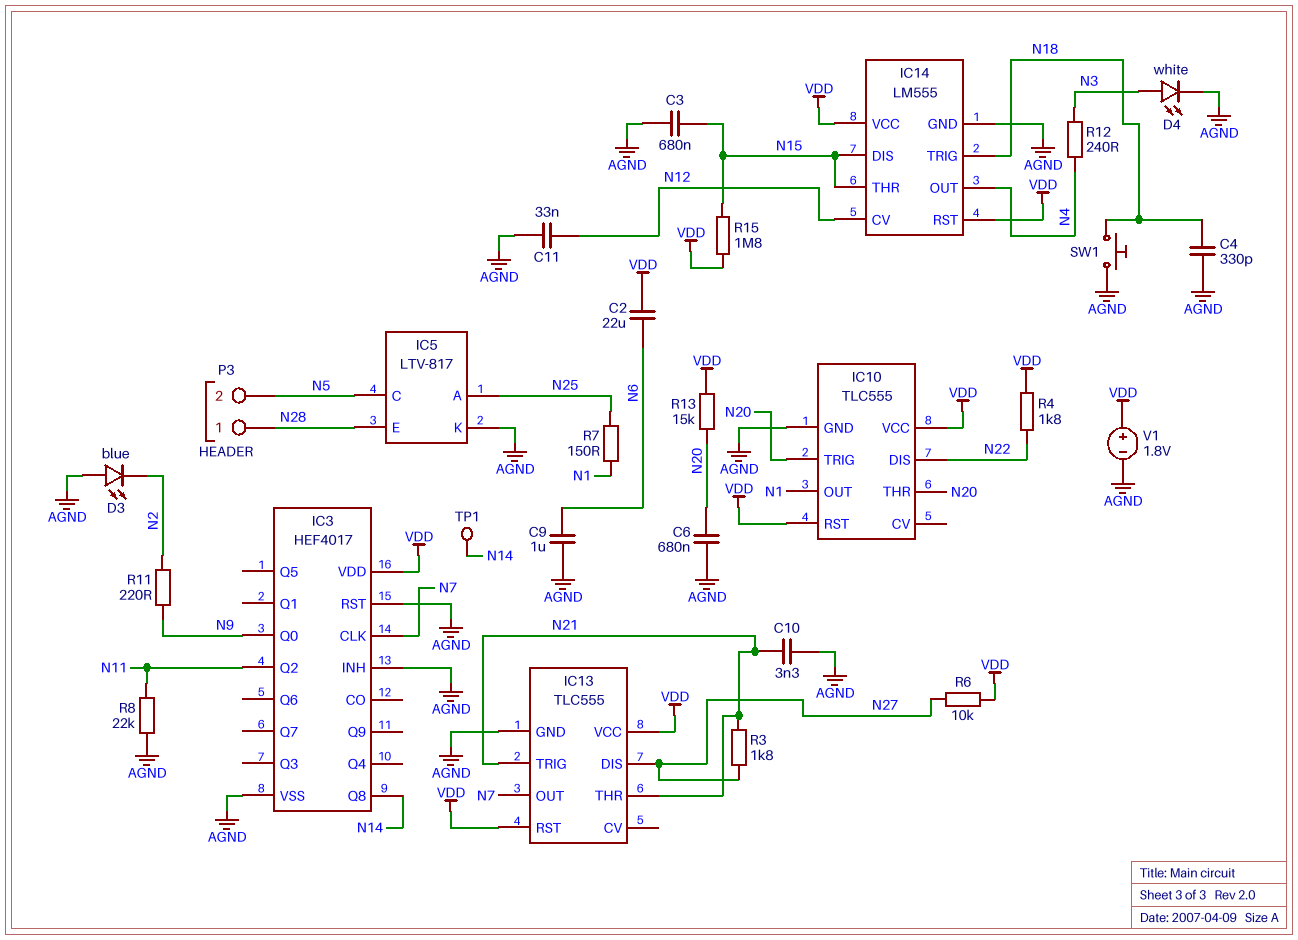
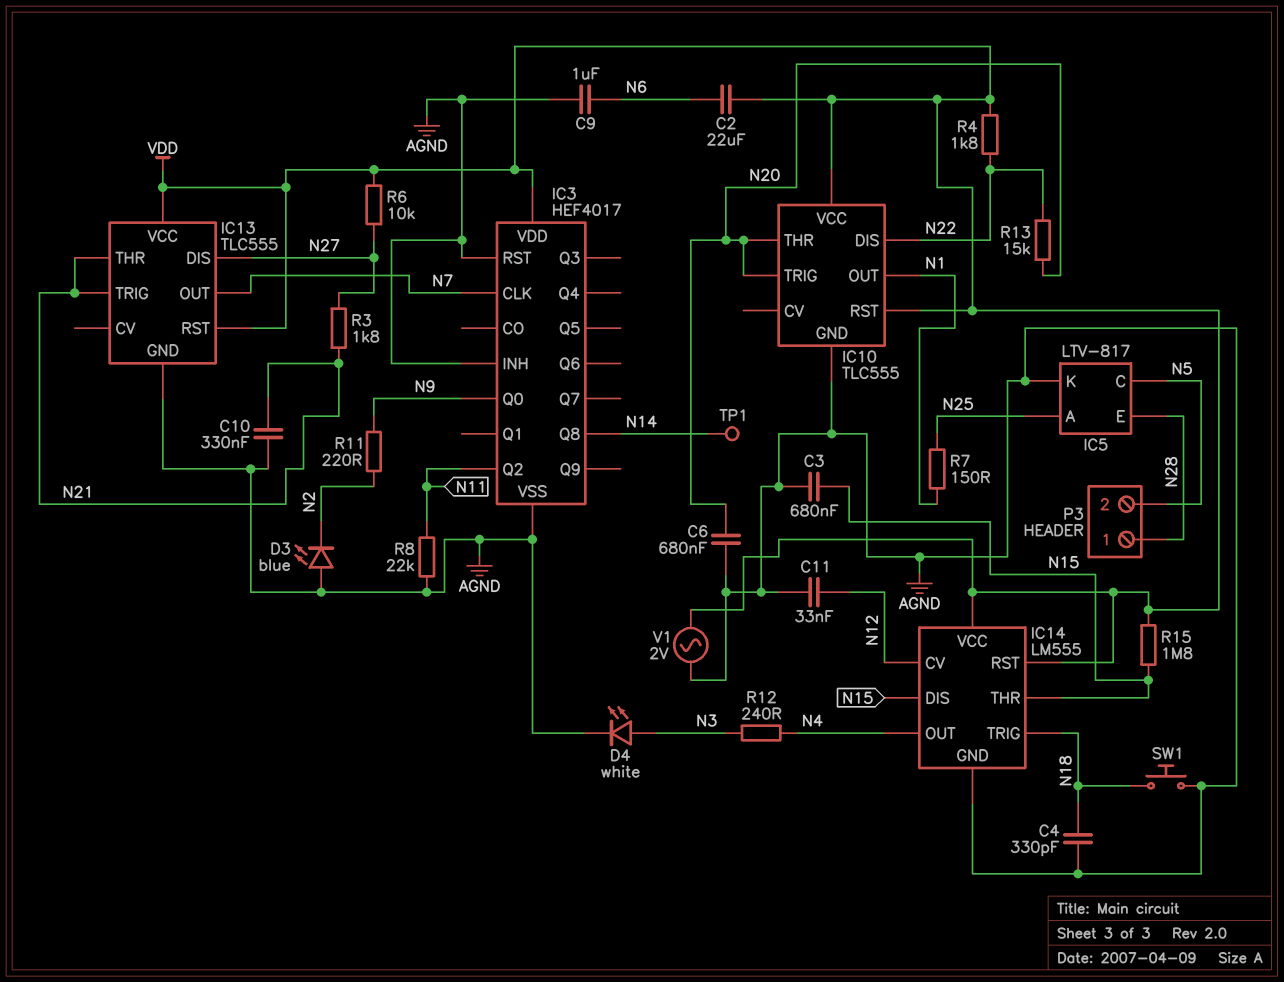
C10: 3.3nF (AGND, N21) -> 330nF (AGND, N21)
R13: 15k (N20, VDD) -> 15k (N20, N22)
V1: 1.8V (plus VDD, minus AGND) -> AC 2V (AGND, VDD)

